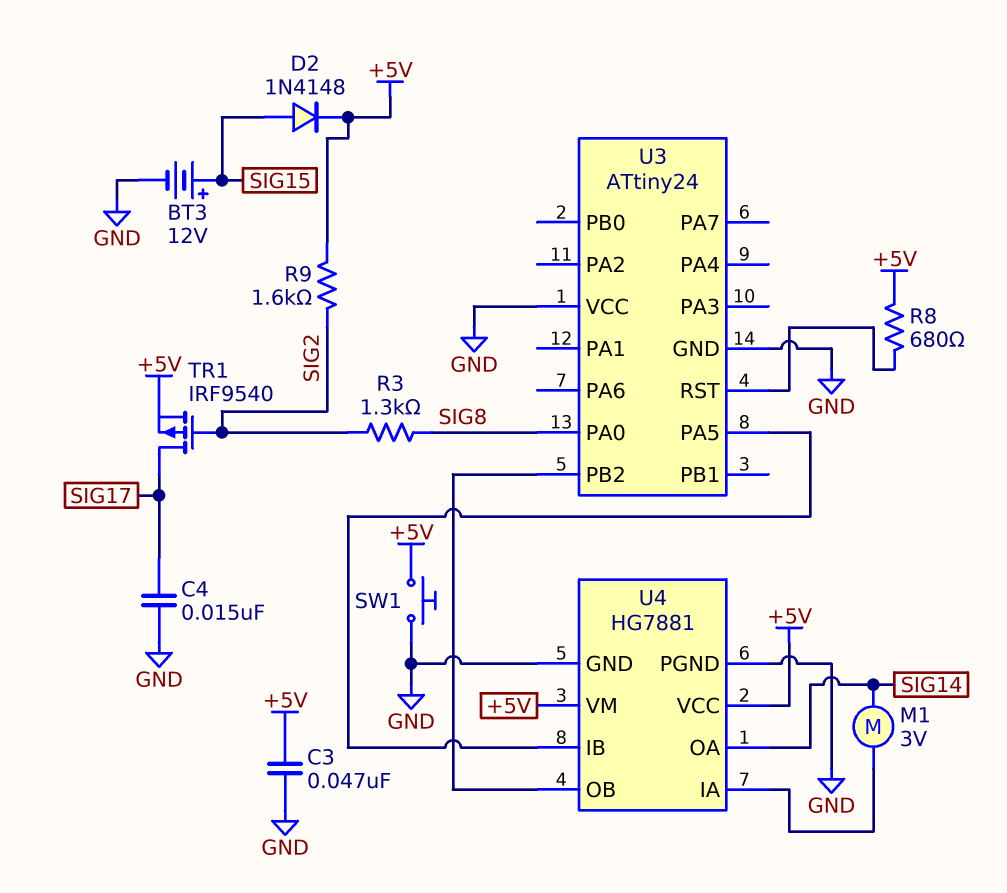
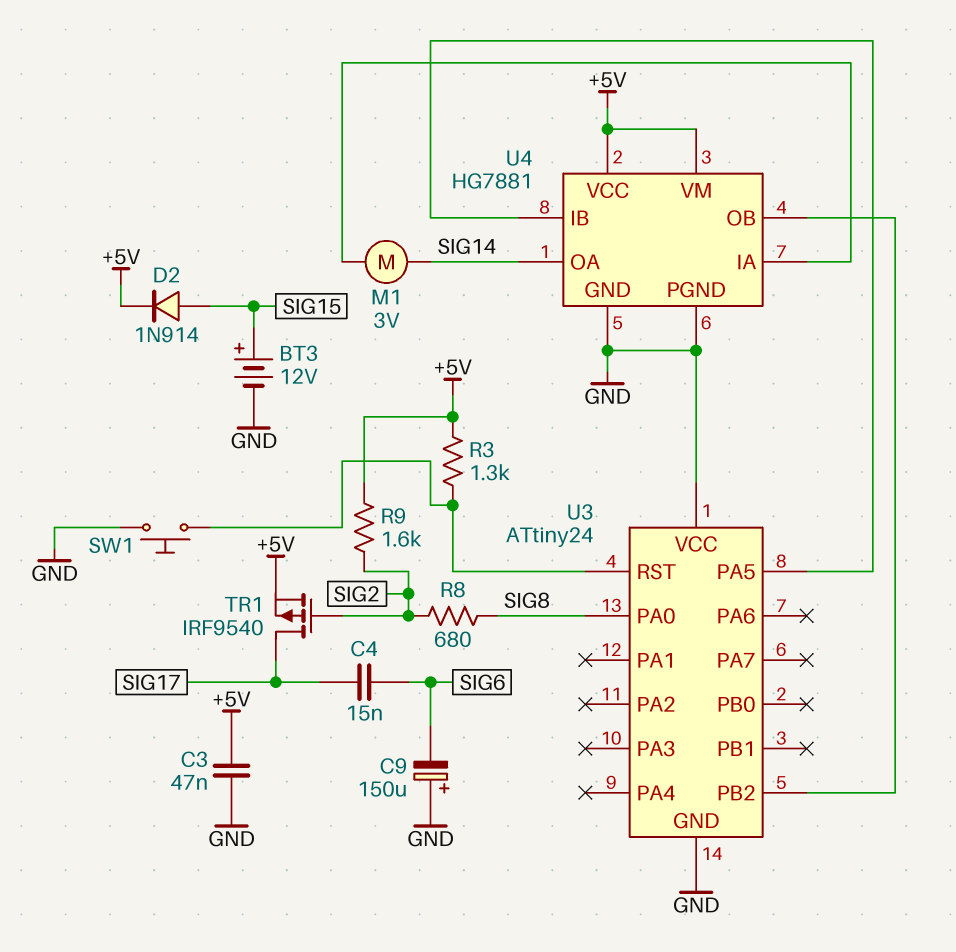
C4: 15nF (GND, SIG17) -> 15nF (SIG6, SIG17)
C9: none -> 150uF (plus GND, minus SIG6)
D2: diode 1N4148 (A SIG15, K +5V) -> diode 1N914 (A SIG15, K +5V)
R3: 1.3k (SIG2, SIG8) -> 1.3k (+5V, U3/RST)
R8: 680 (+5V, U3/RST) -> 680 (SIG2, SIG8)
SW1: button (+5V, GND) -> button (GND, U3/RST)

